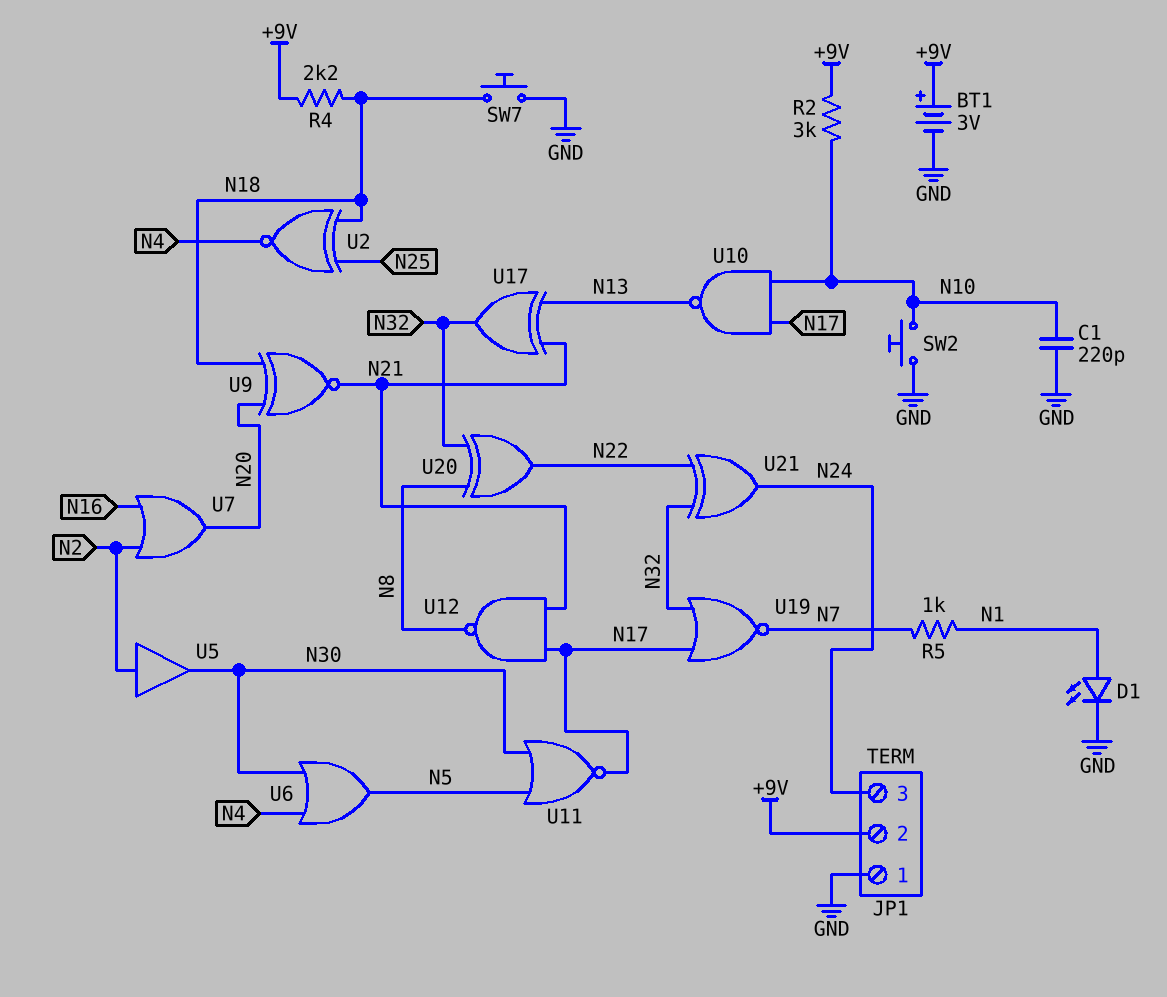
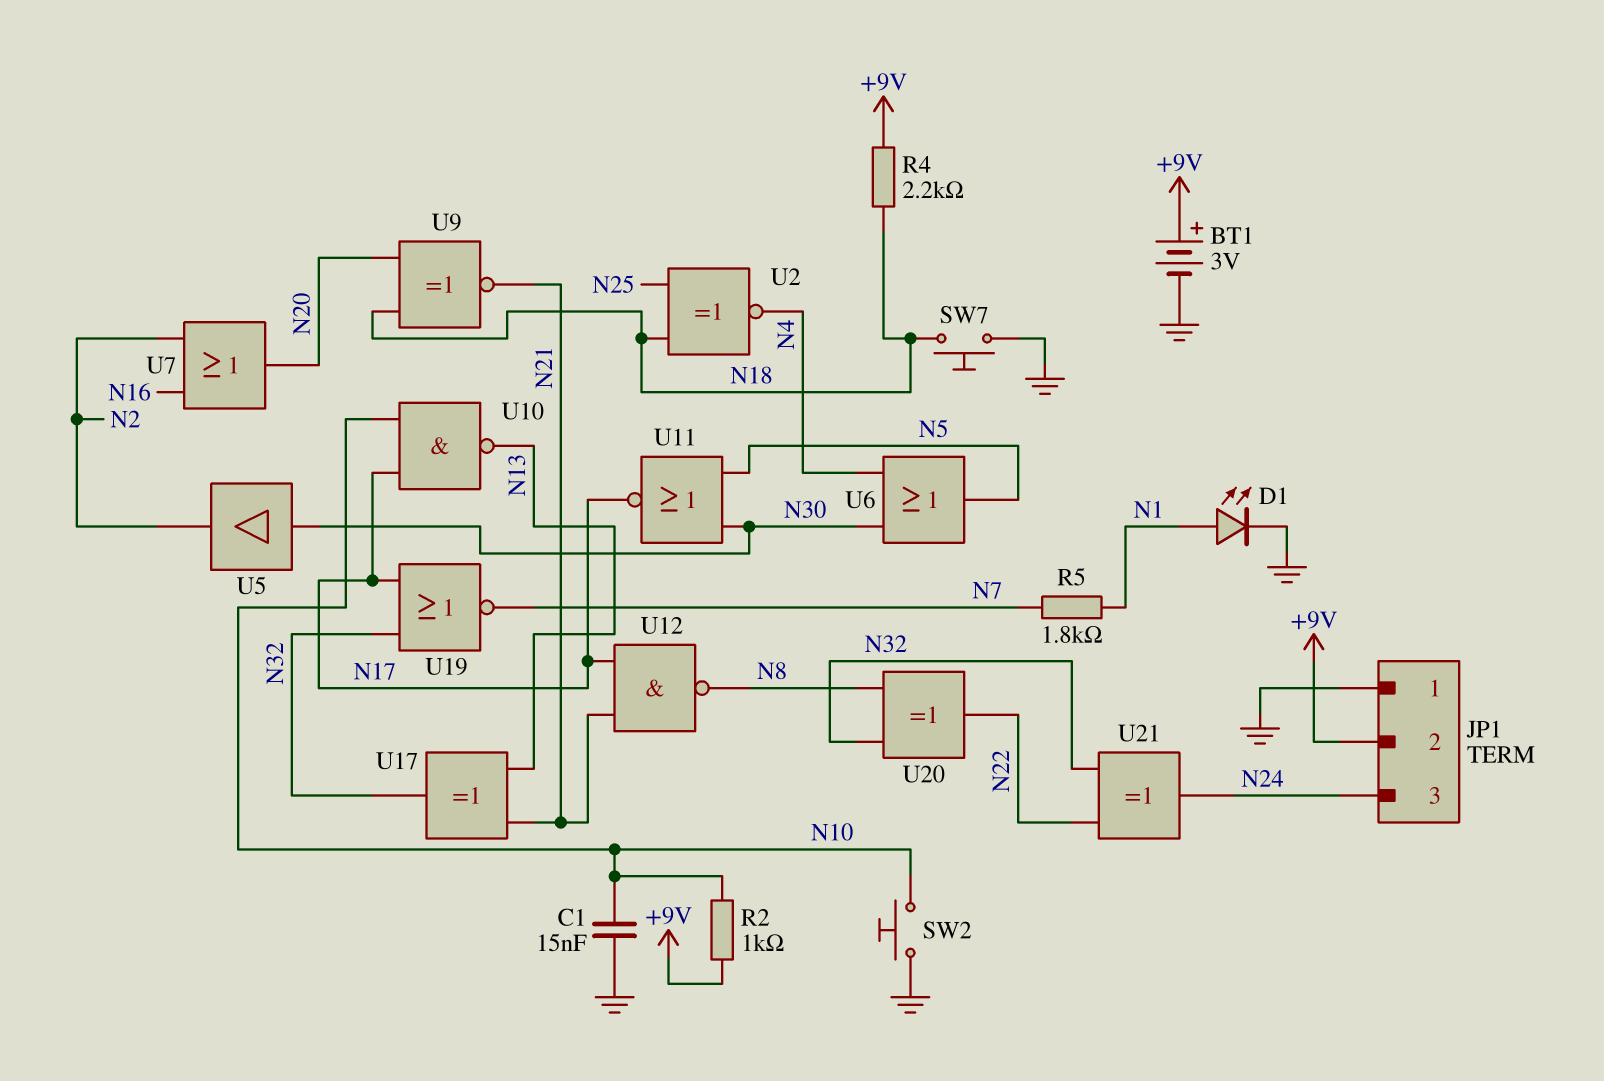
C1: 220pF (GND, N10) -> 15nF (GND, N10)
R2: 3k (+9V, N10) -> 1k (+9V, N10)
R5: 1k (N1, N7) -> 1.8k (N1, N7)
U5: buffer (in N2, out N30) -> buffer (in N30, out N2)

